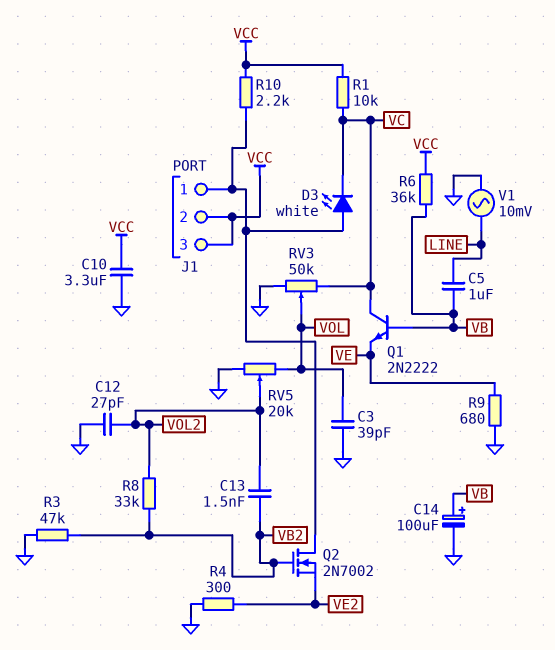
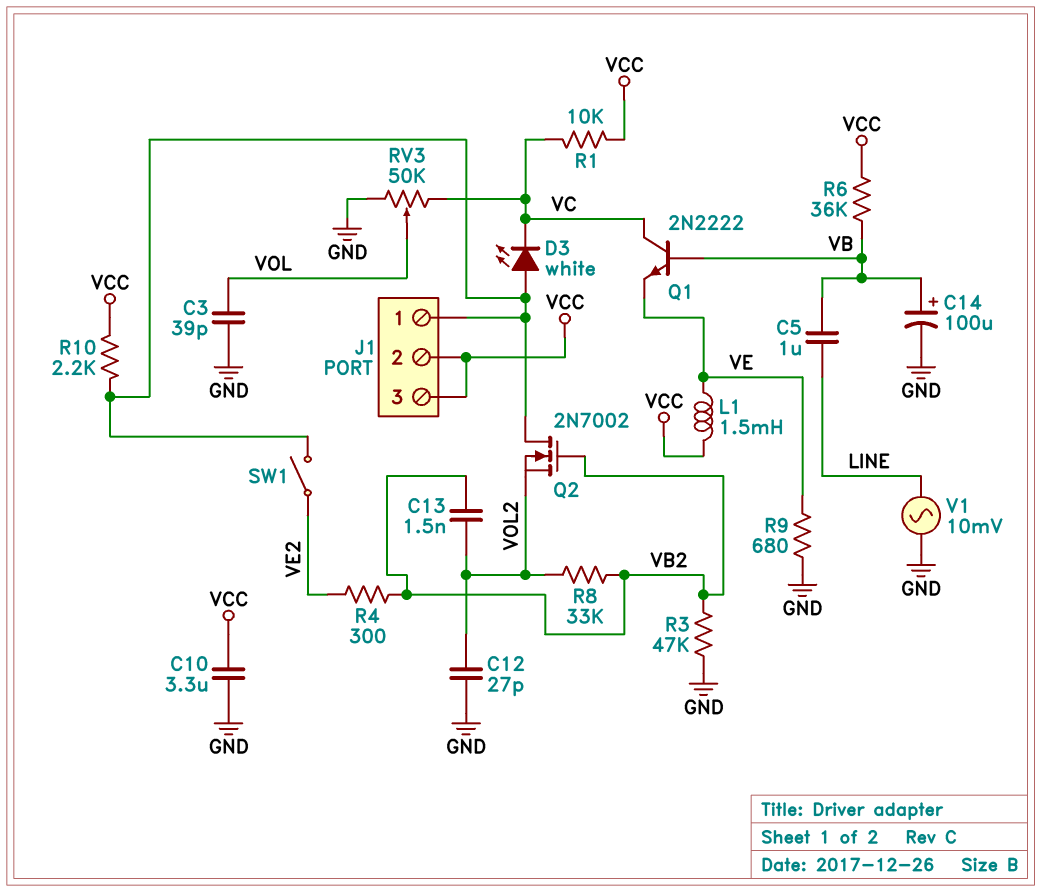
L1: none -> 1.5mH (VCC, VE)
Q2: NMOS 2N7002 (G VB2, D J1/1, S VE2) -> NMOS 2N7002 (G VB2, D J1/1, S VOL2)
R4: 300 (GND, VE2) -> 300 (VB2, VE2)
RV5: 20k (GND, VOL, wiper VOL2) -> none
SW1: none -> switch (J1/1, VE2)

